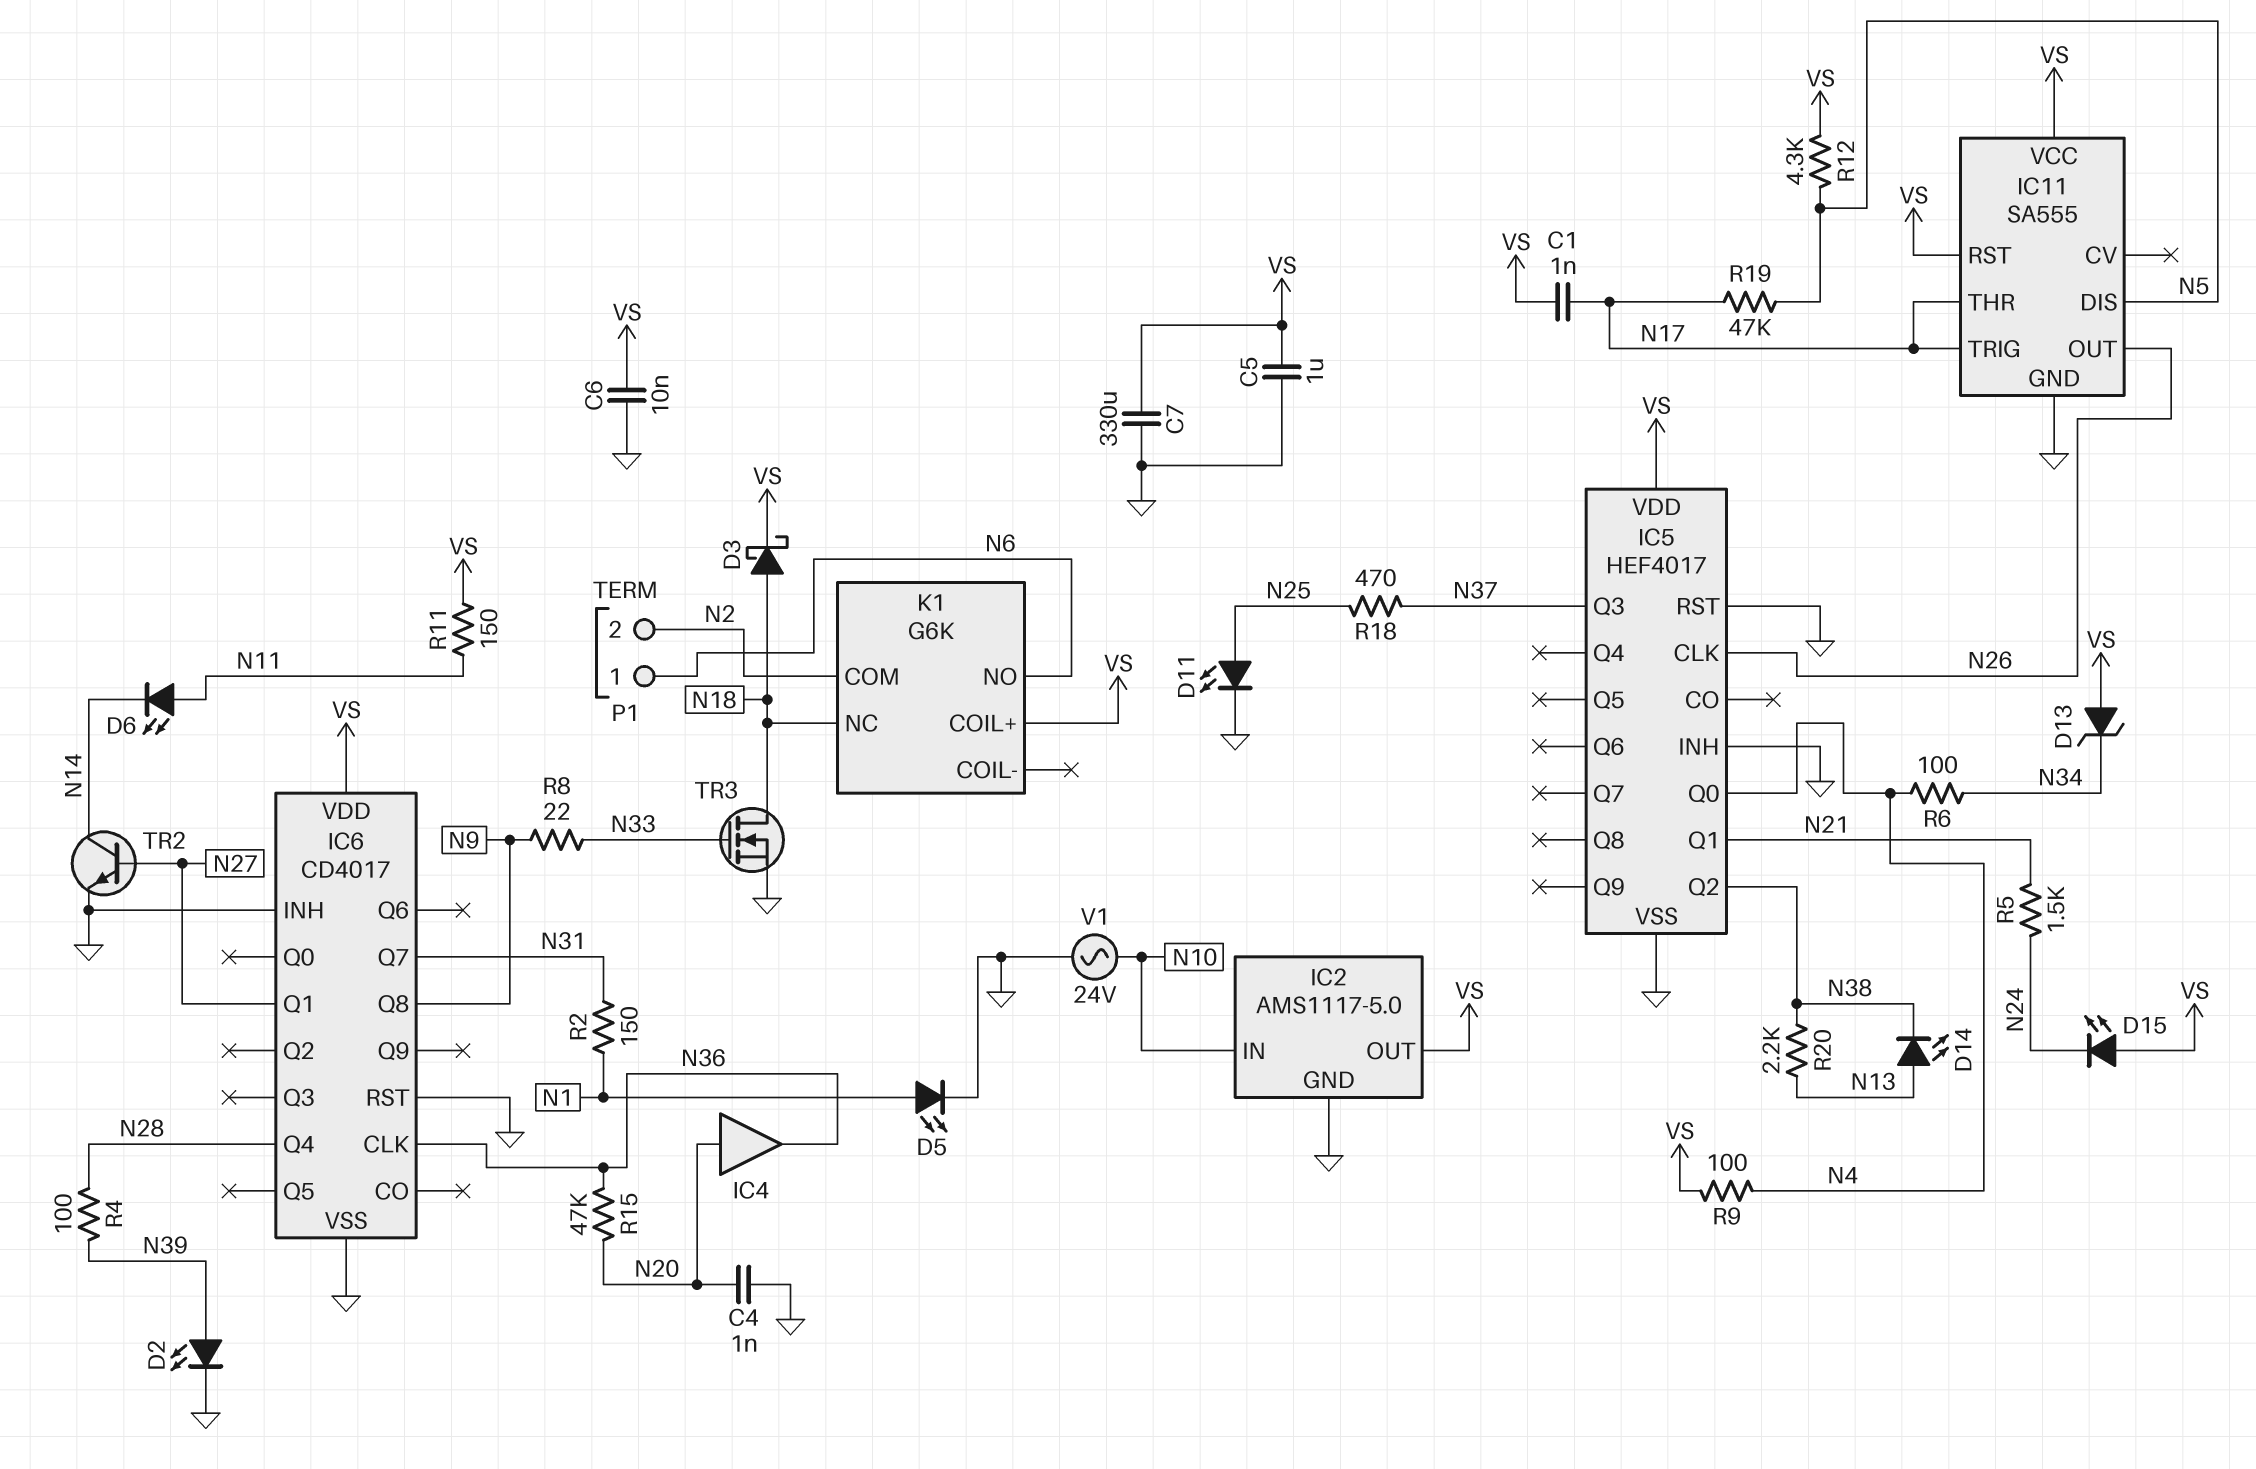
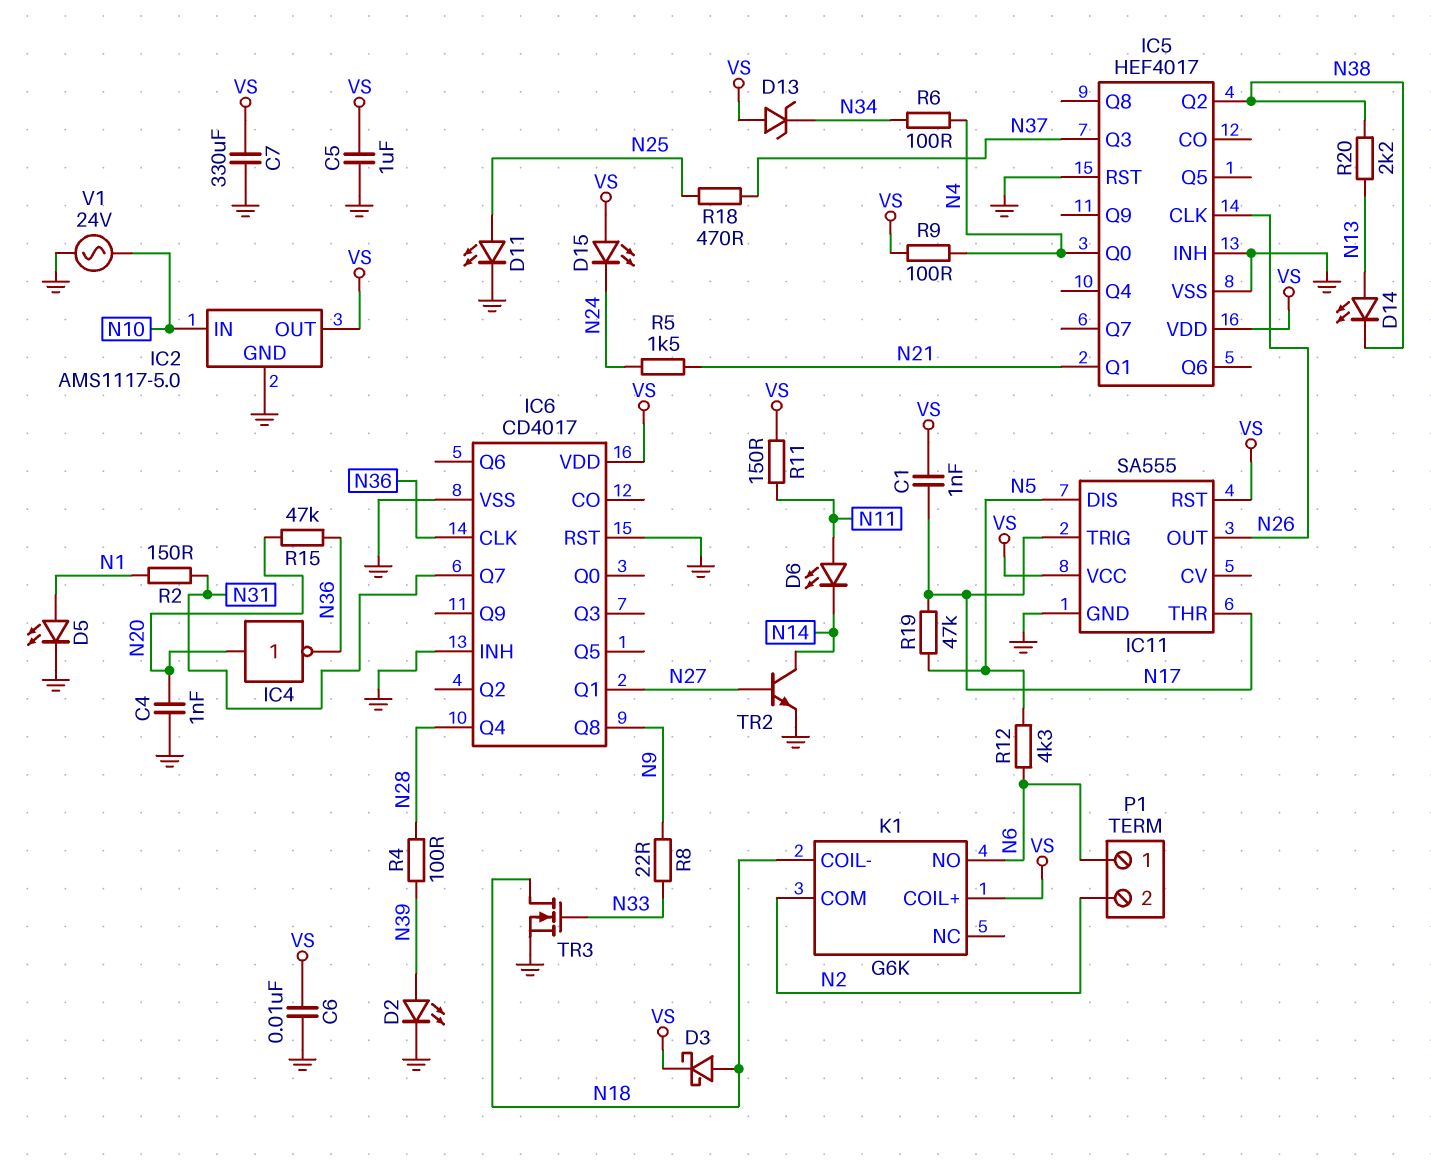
IC4: buffer (in N20, out N36) -> NOT (in N20, out N36)
K1 pin COIL-: none -> N18
K1 pin NC: N18 -> none
R12: 4.3k (N5, VS) -> 4.3k (N5, N6)

